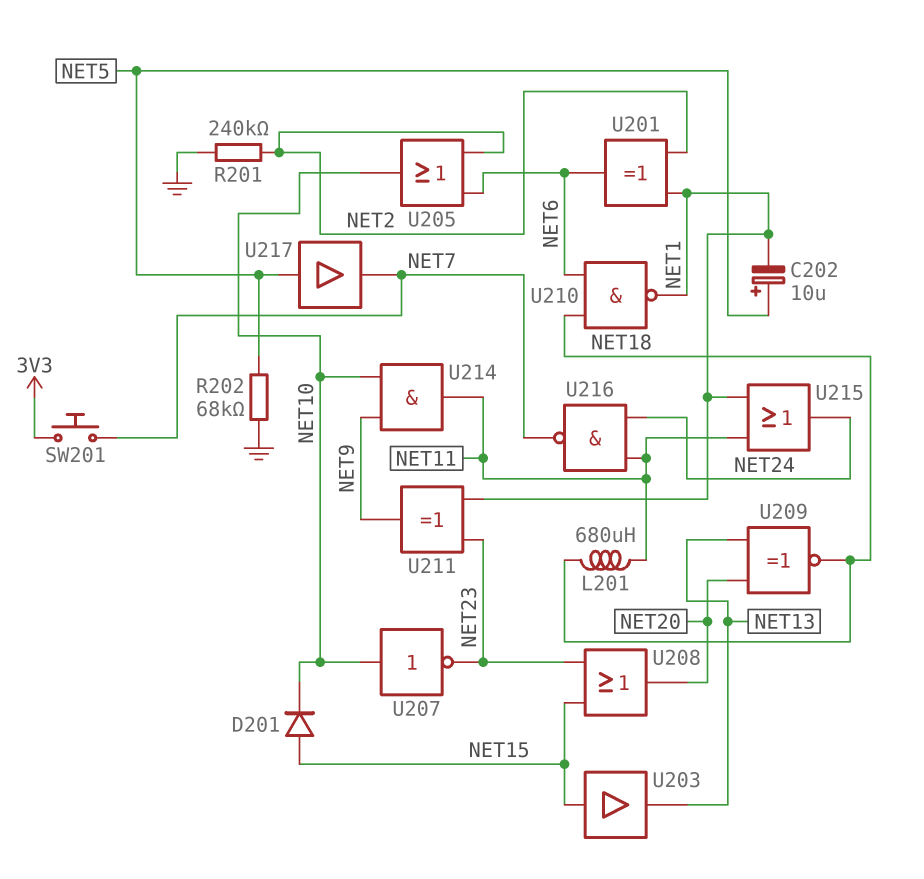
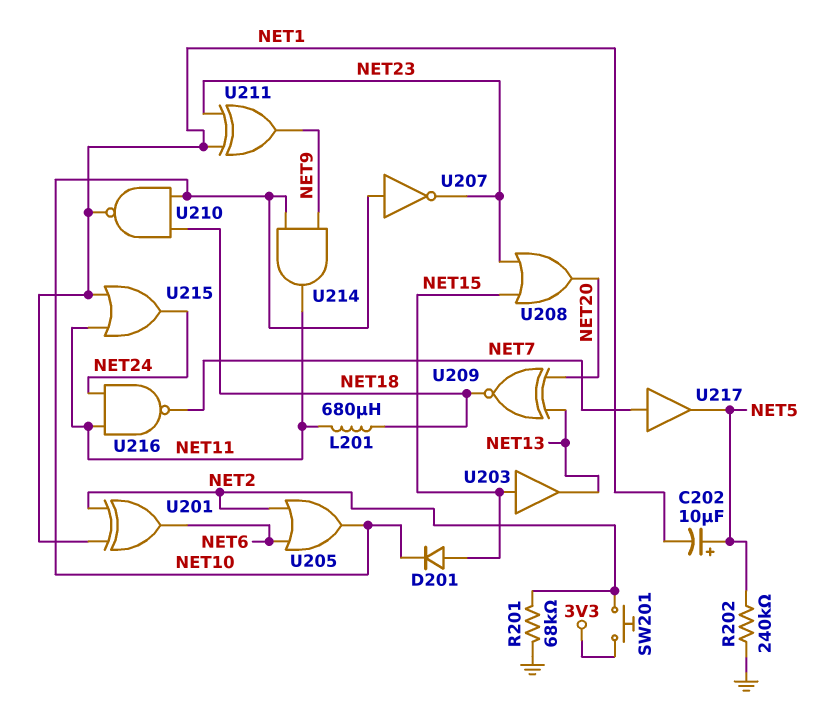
R201: 240k (GND, NET2) -> 68k (GND, NET2)
R202: 68k (GND, NET5) -> 240k (GND, NET5)
SW201: button (3V3, NET7) -> button (3V3, NET2)
U210: NAND (in NET6, in NET18, out NET1) -> NAND (in NET10, in NET18, out NET1)
U217: buffer (in NET5, out NET7) -> buffer (in NET7, out NET5)

